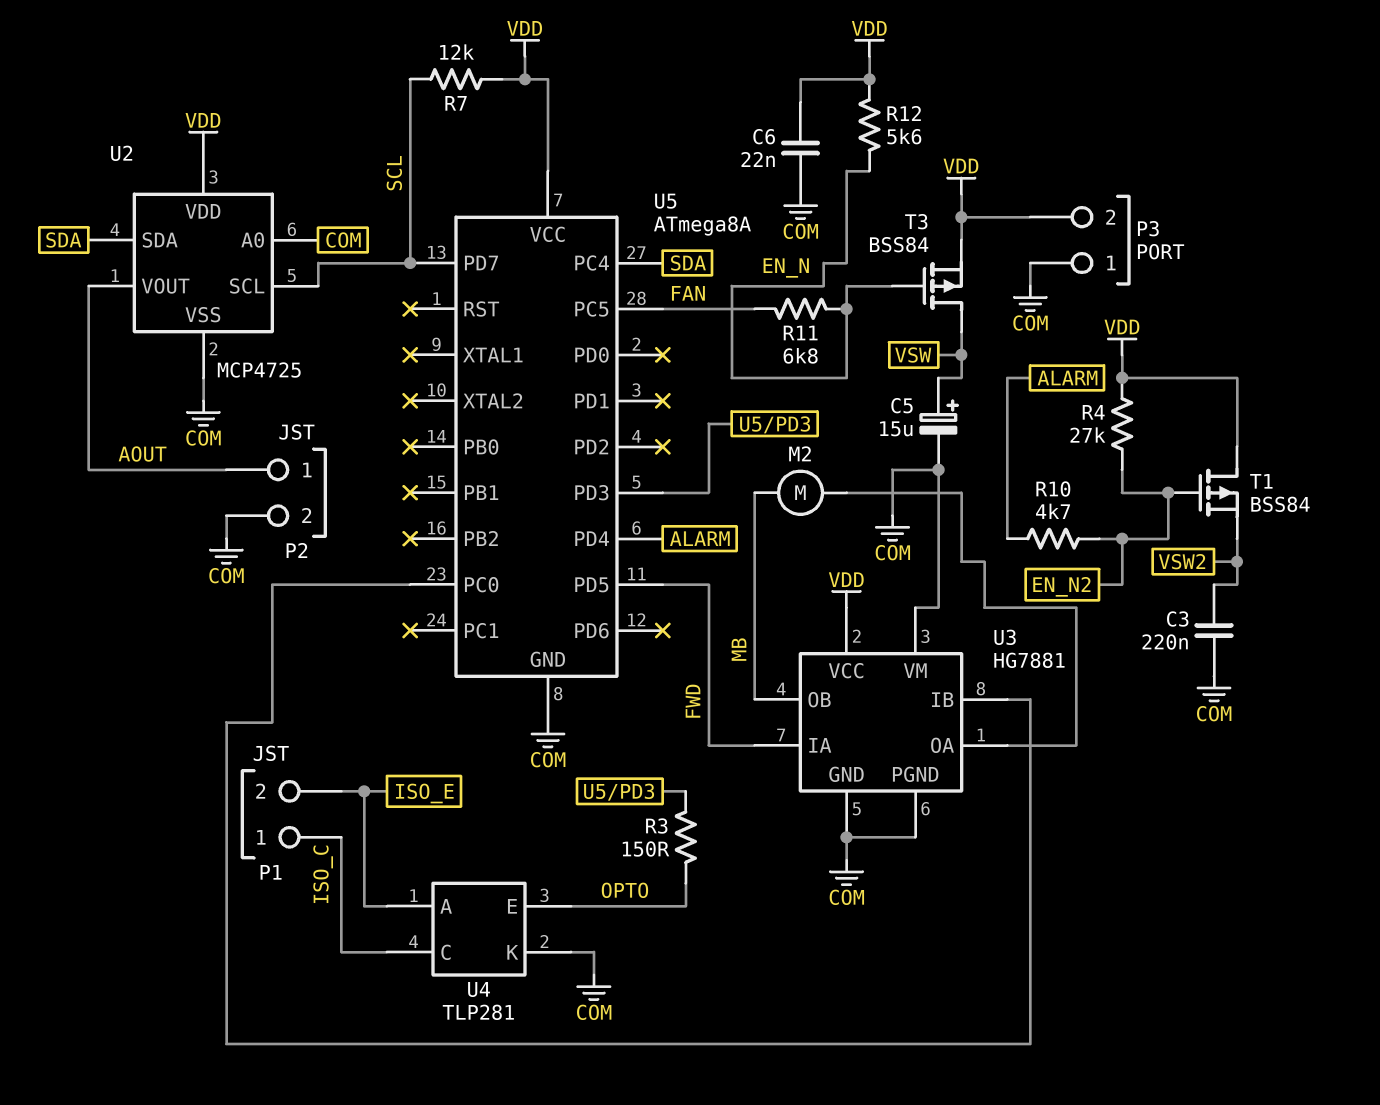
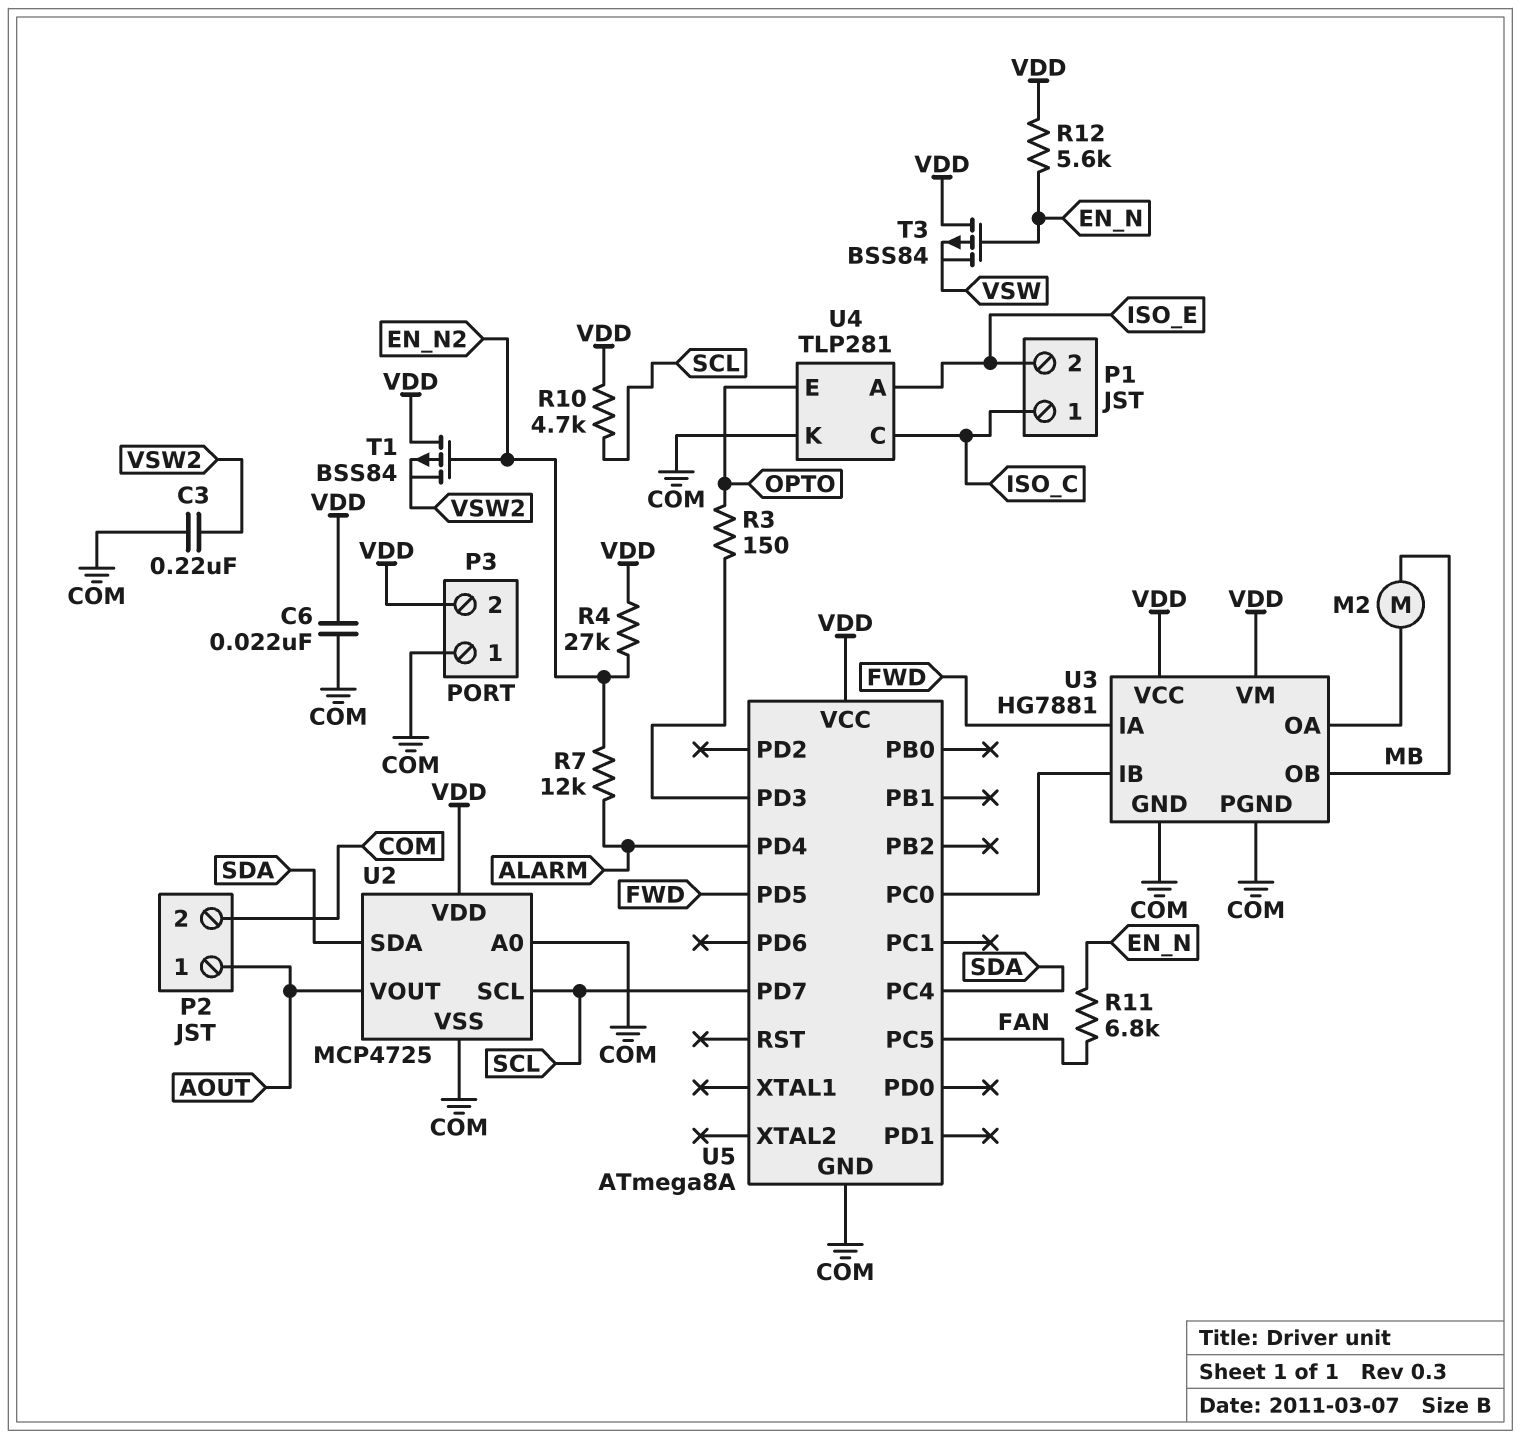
C5: 15uF (plus VSW, minus COM) -> none
R7: 12k (SCL, VDD) -> 12k (ALARM, EN_N2)
R10: 4.7k (ALARM, EN_N2) -> 4.7k (SCL, VDD)
T3: PMOS BSS84 (G EN_N, D VSW, S VDD) -> PMOS BSS84 (G EN_N, D VDD, S VSW)
U3 pin VM: COM -> VDD

